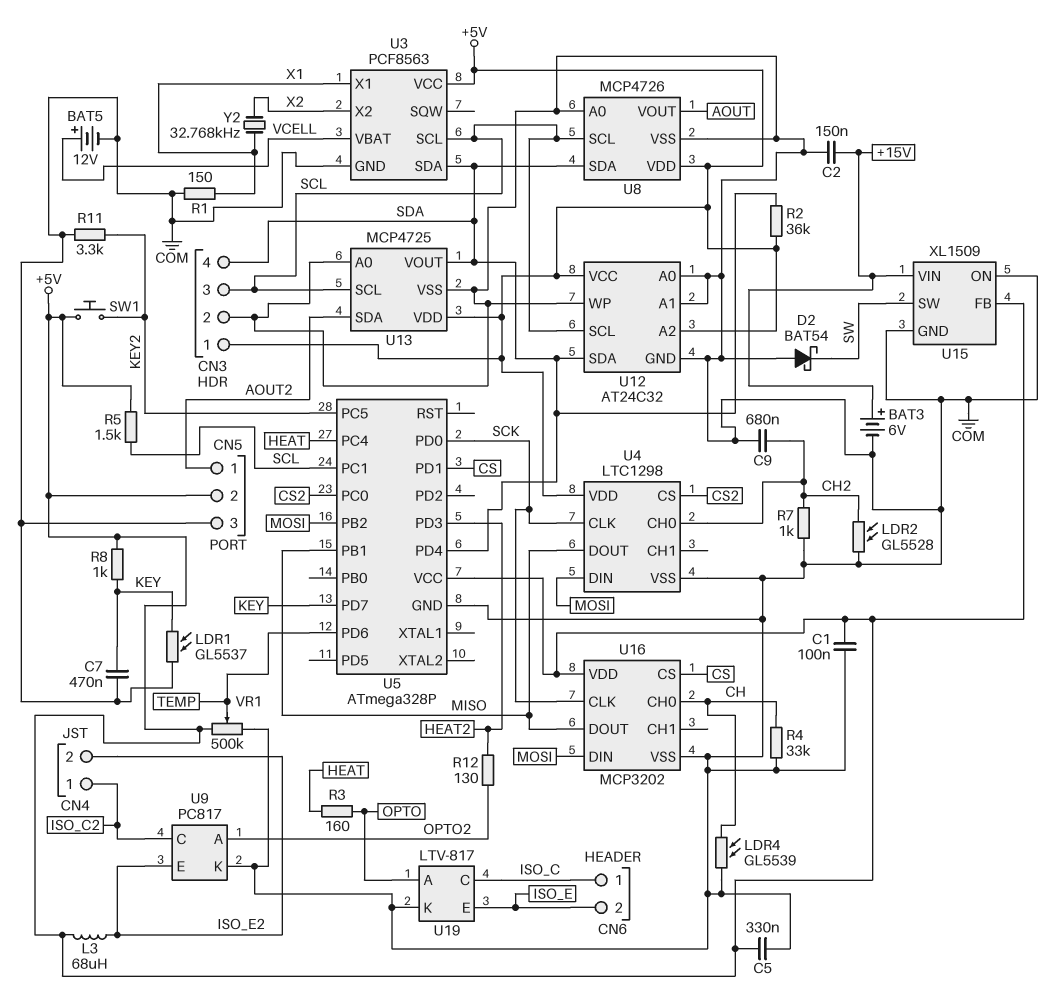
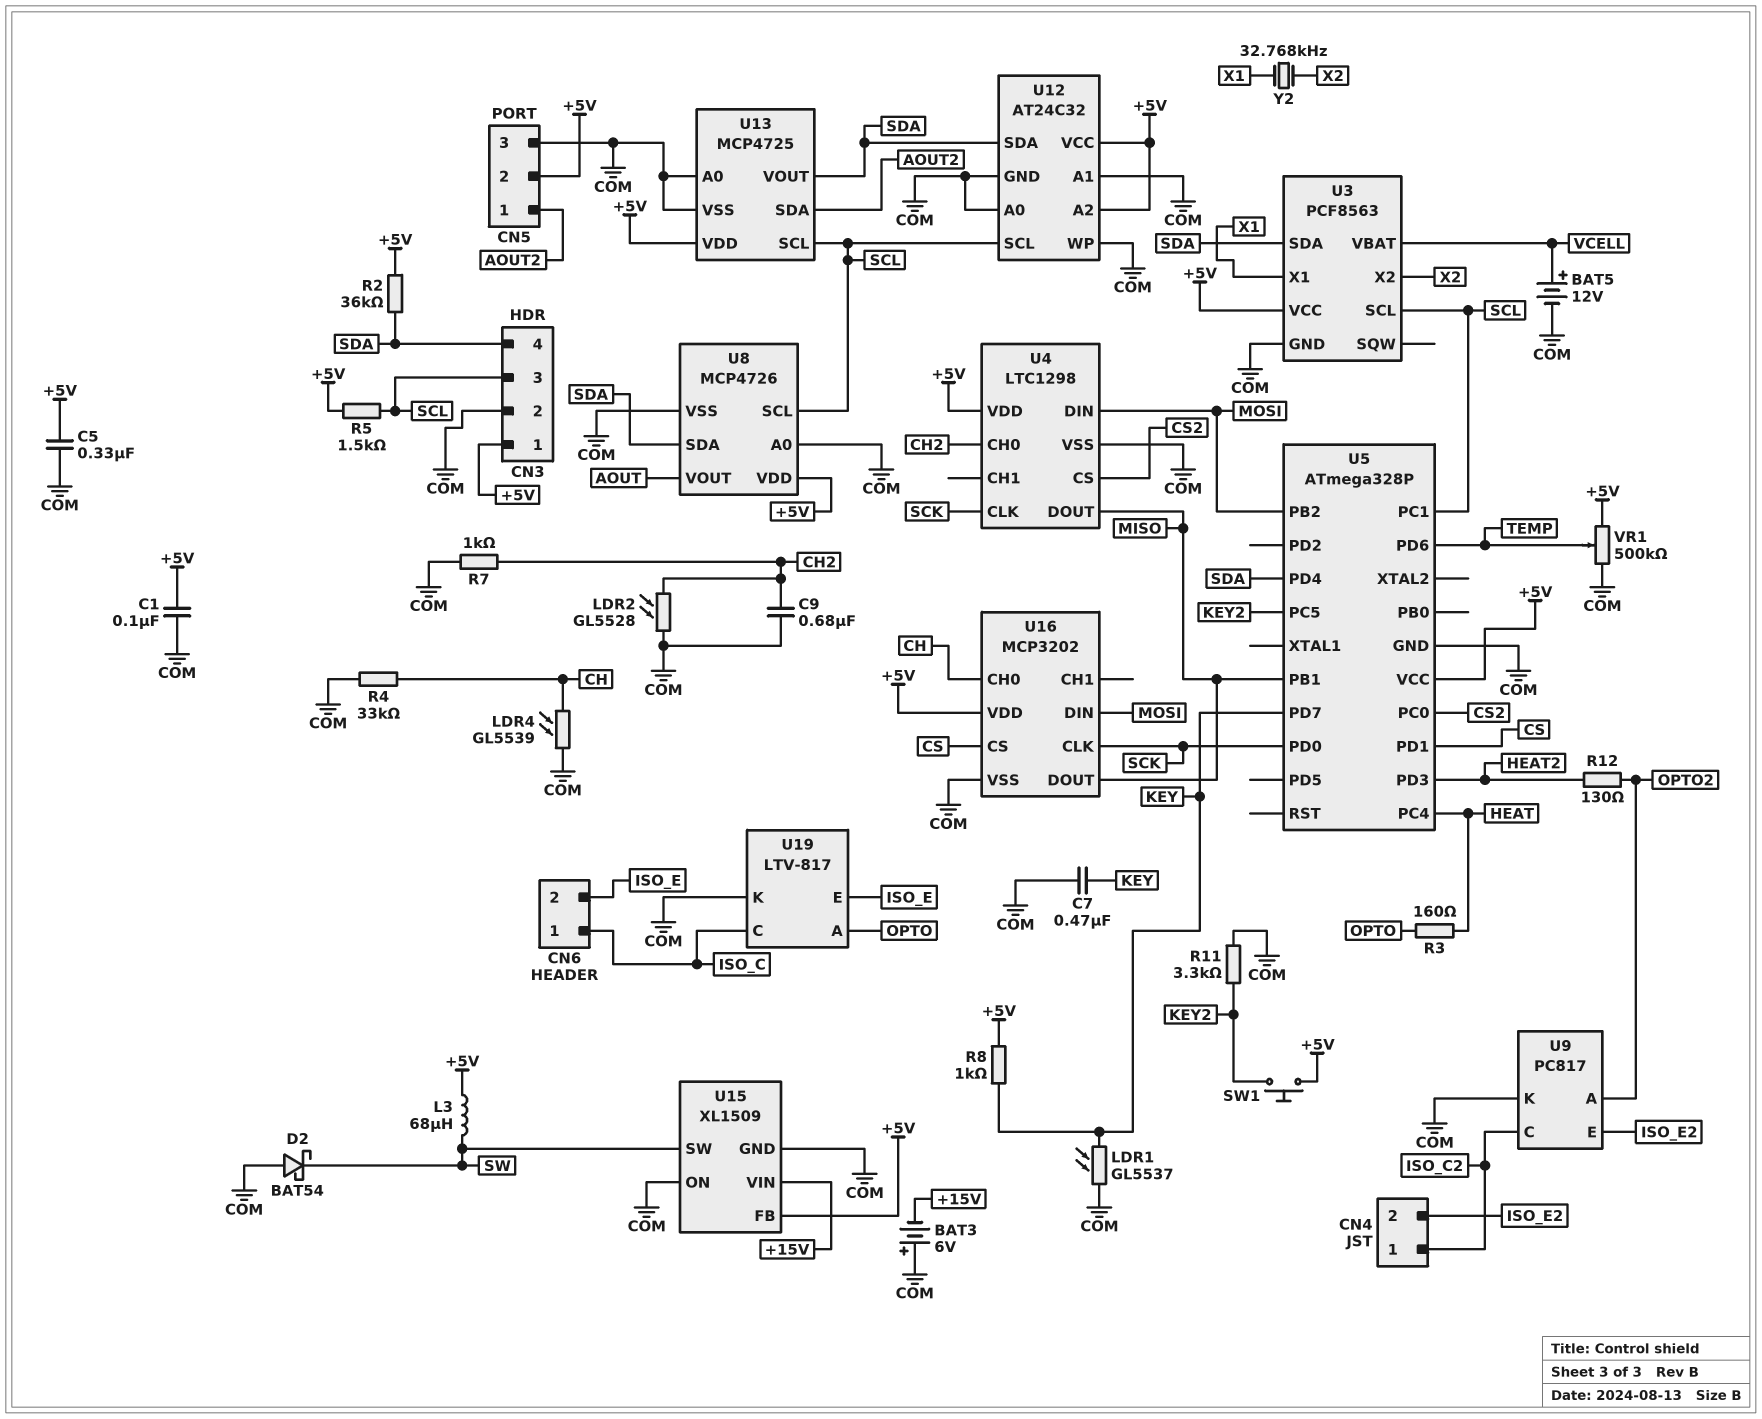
BAT3: 6V (plus +15V, minus COM) -> 6V (plus COM, minus +15V)
C2: 150nF (+15V, COM) -> none
L3: 68uH (+5V, ISO_E2) -> 68uH (+5V, SW)
R1: 150 (COM, X1) -> none

